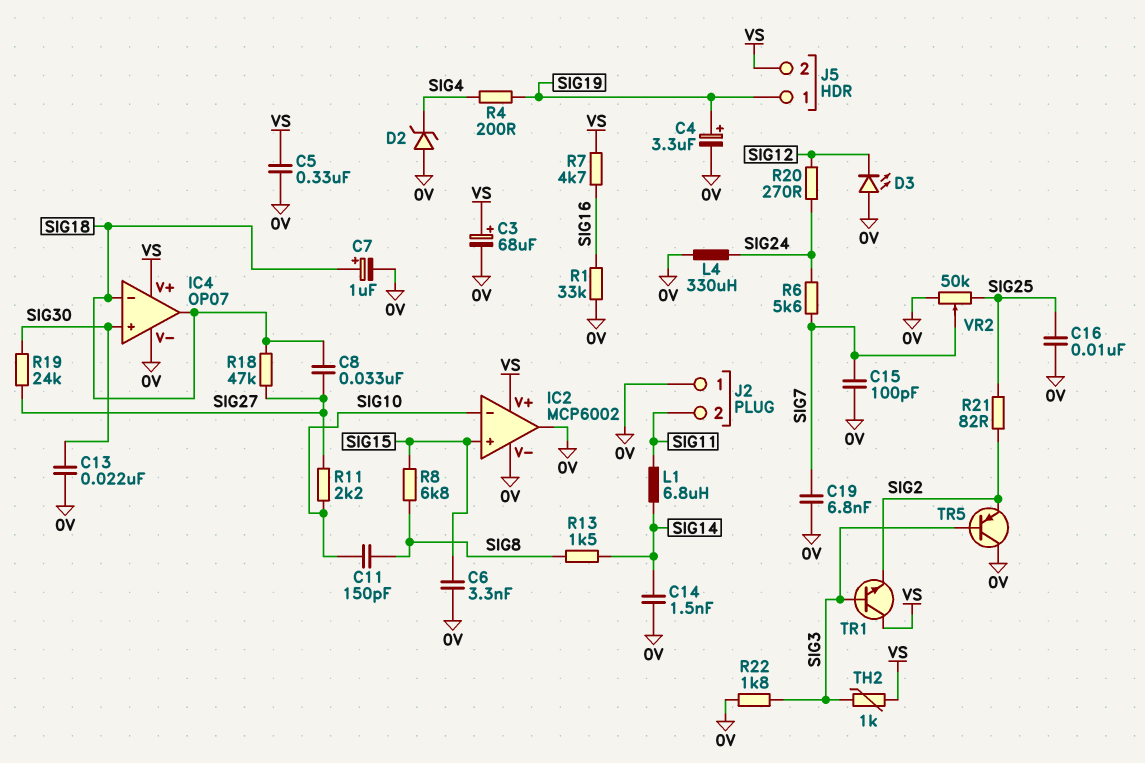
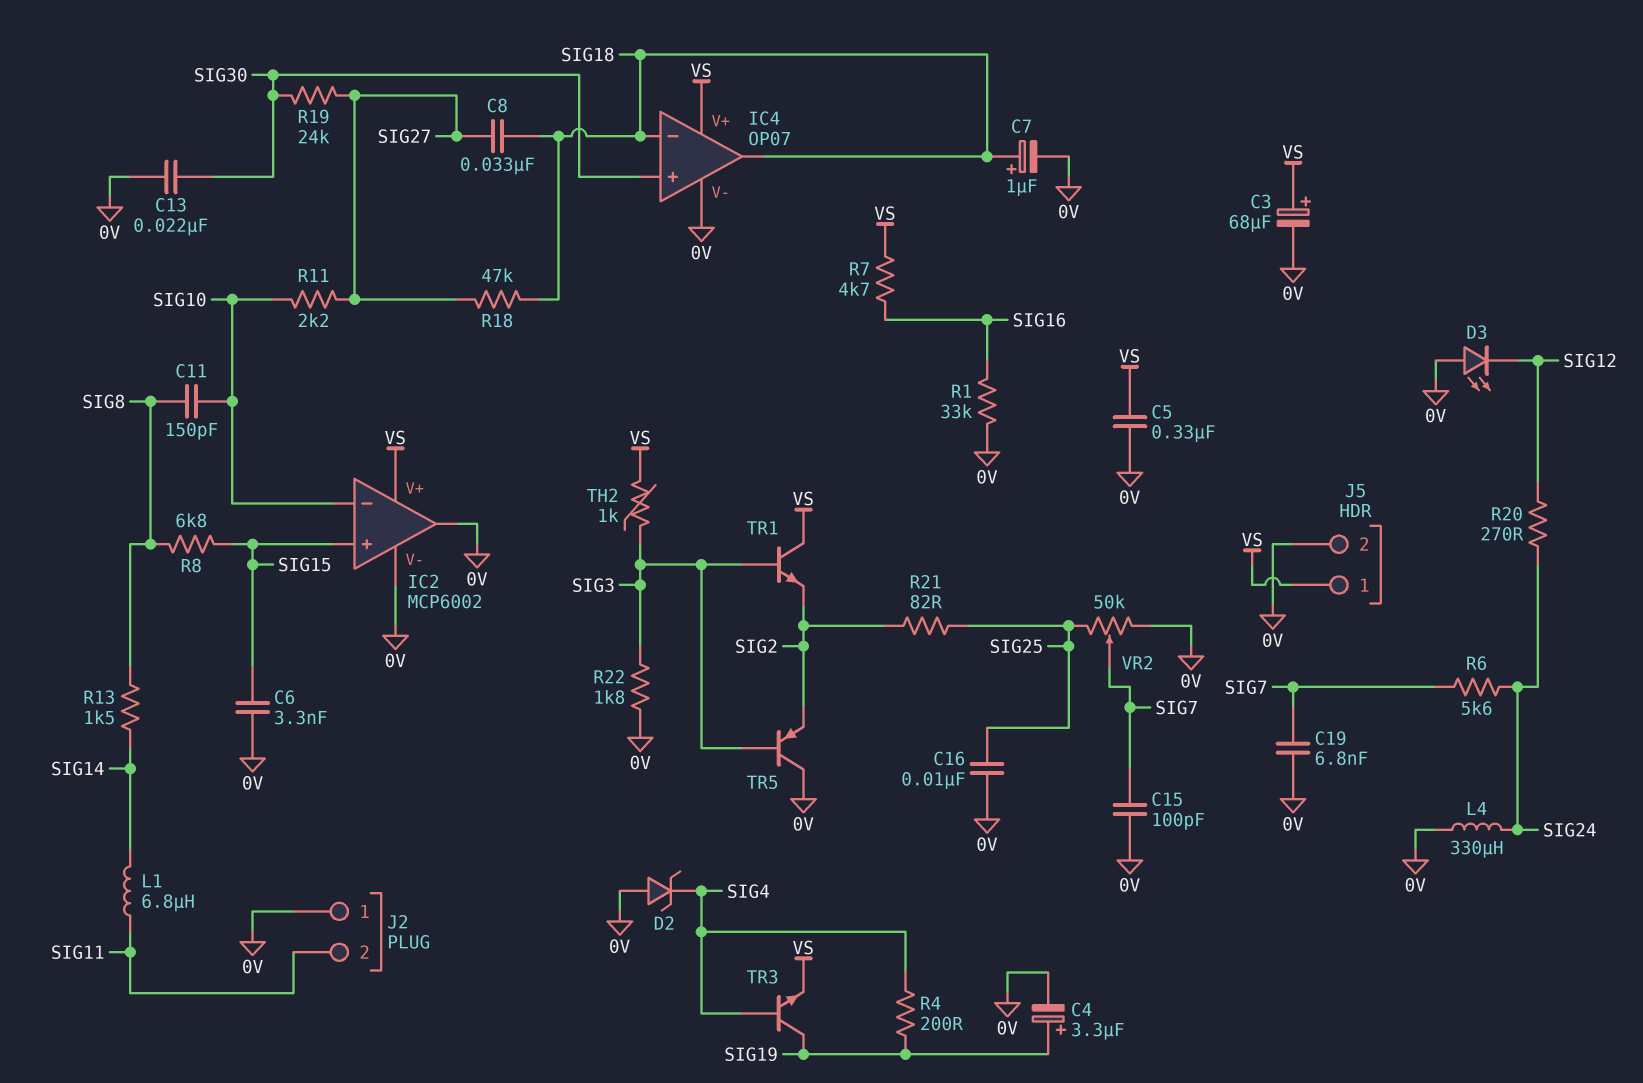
C14: 1.5nF (0V, SIG14) -> none
J5 pin 1: SIG19 -> VS
J5 pin 2: VS -> 0V
TR3: none -> NPN (B SIG4, C SIG19, E VS)

